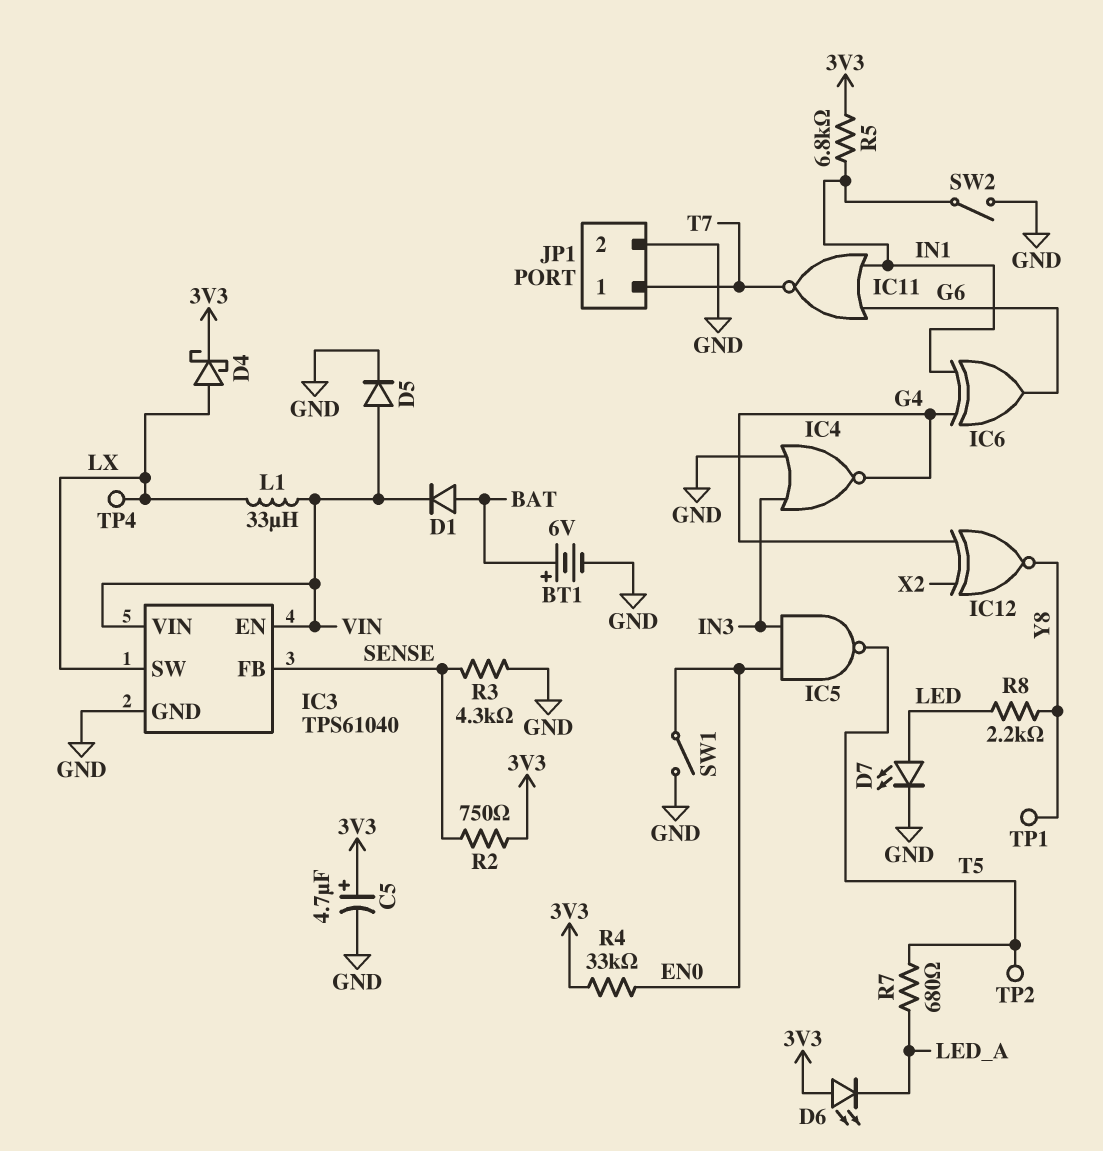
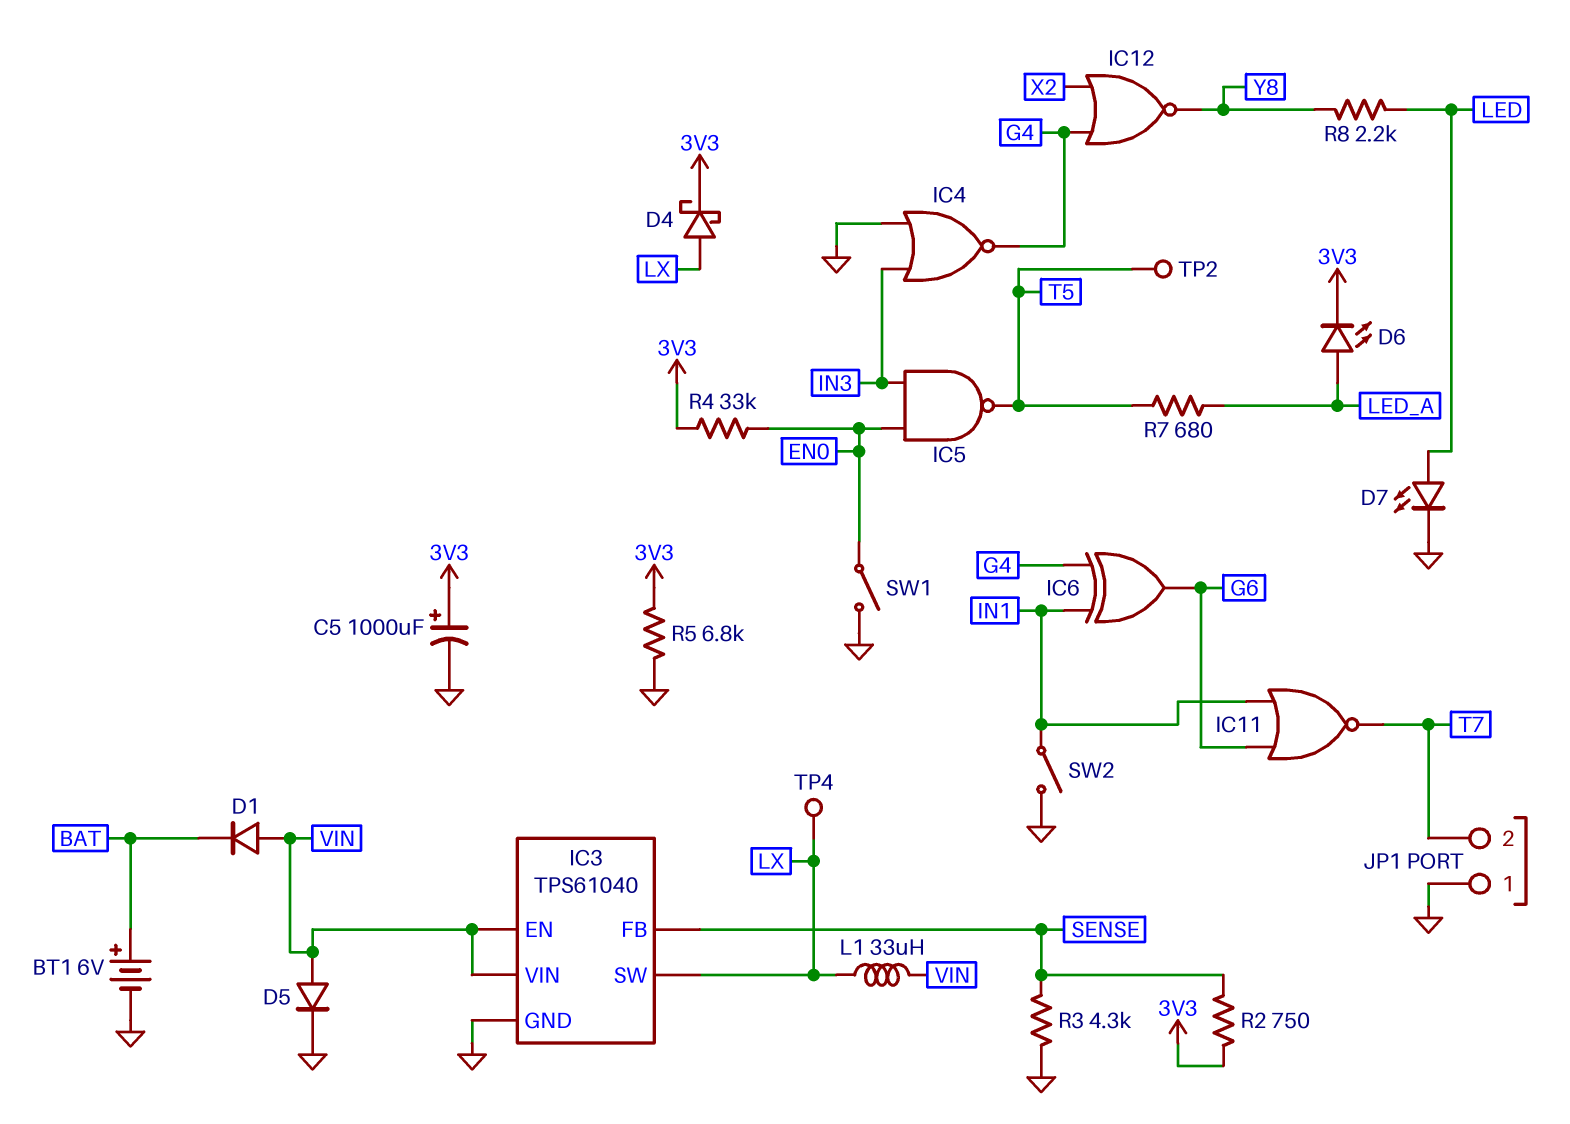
C5: 4.7uF (plus 3V3, minus GND) -> 1000uF (plus 3V3, minus GND)
D1: diode (A BAT, K VIN) -> diode (A VIN, K BAT)
D6: LED (A 3V3, K LED_A) -> LED (A LED_A, K 3V3)
IC12: XNOR (in G4, in X2, out Y8) -> NOR (in G4, in X2, out Y8)
JP1 pin 1: T7 -> GND
JP1 pin 2: GND -> T7
R5: 6.8k (3V3, IN1) -> 6.8k (3V3, GND)
TP1: test point (Y8) -> none

